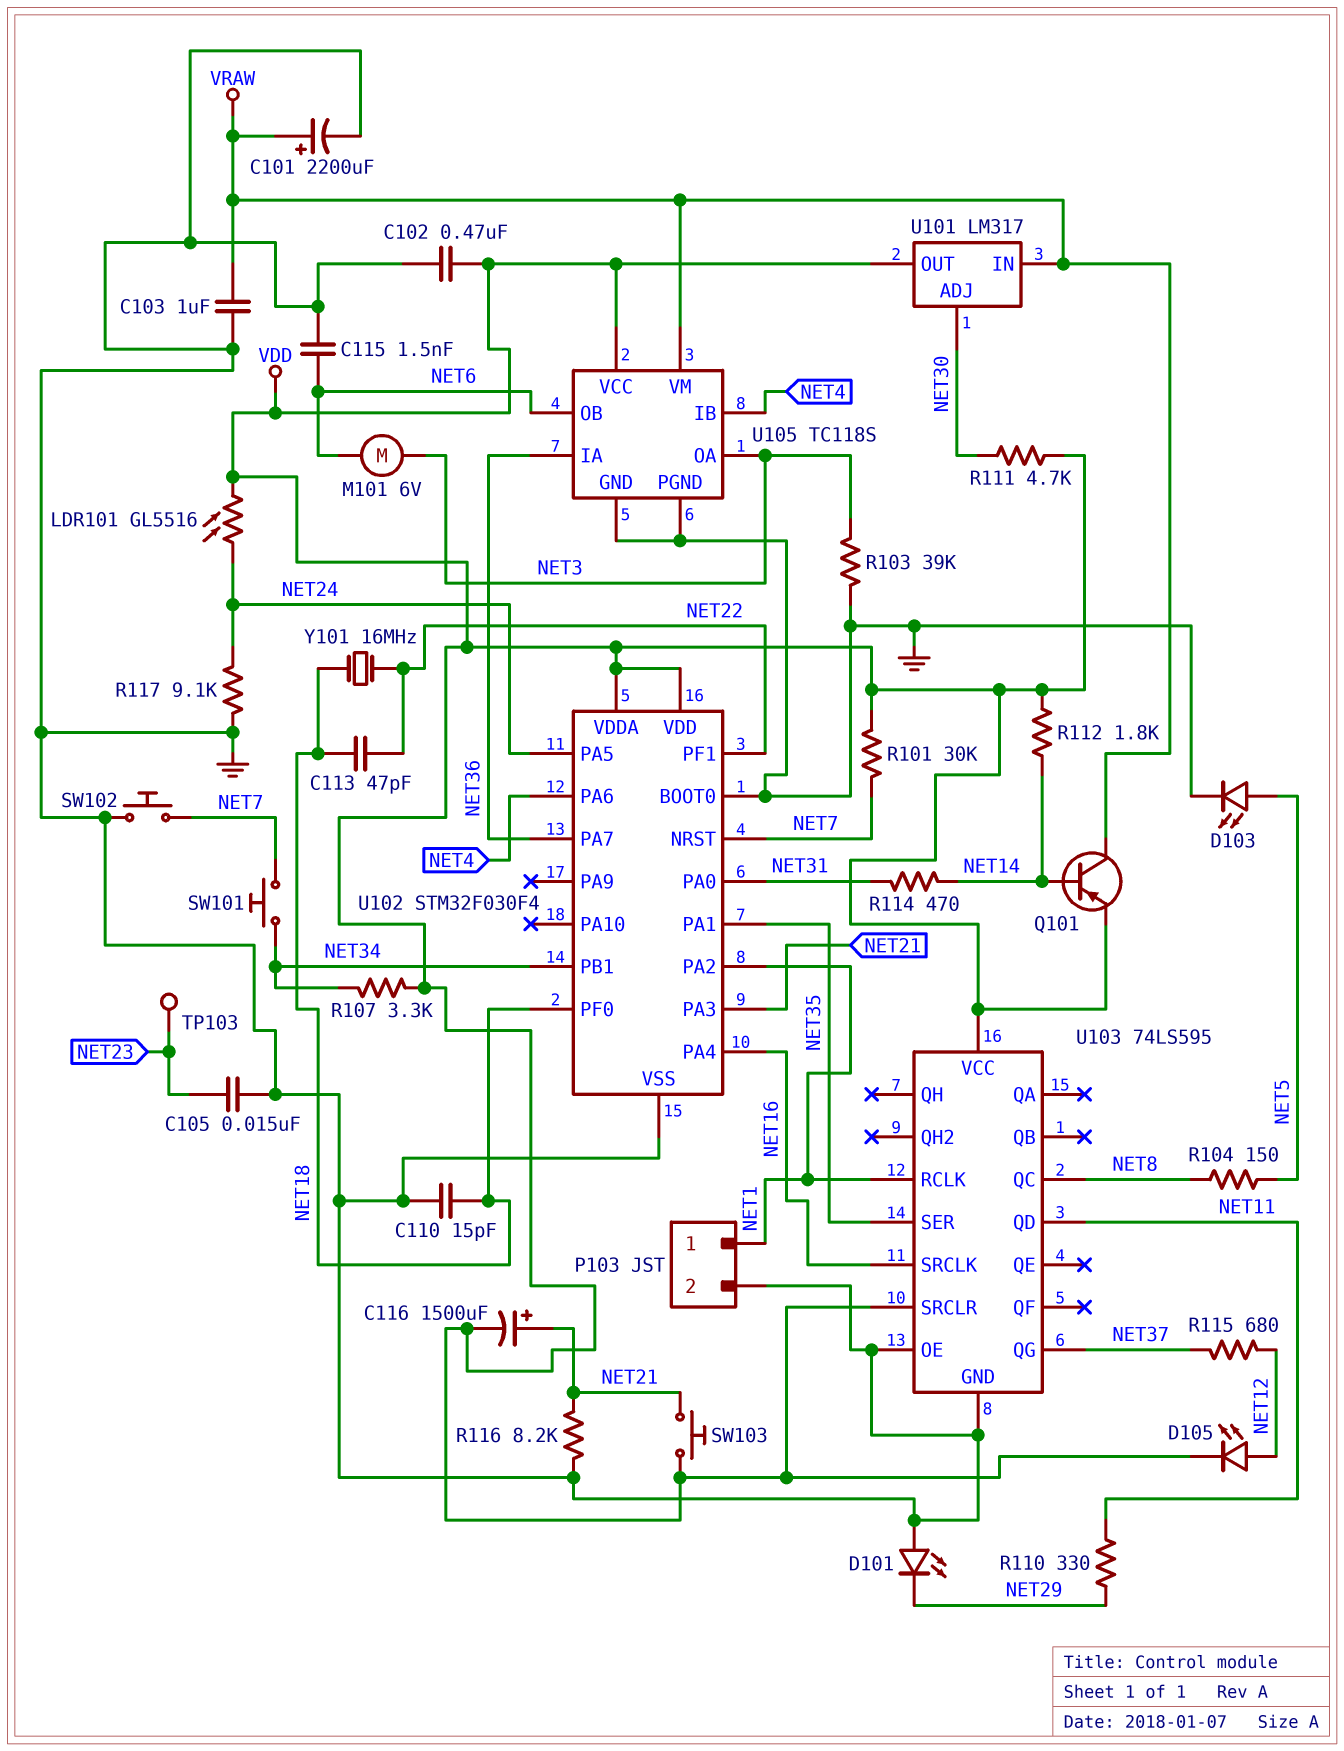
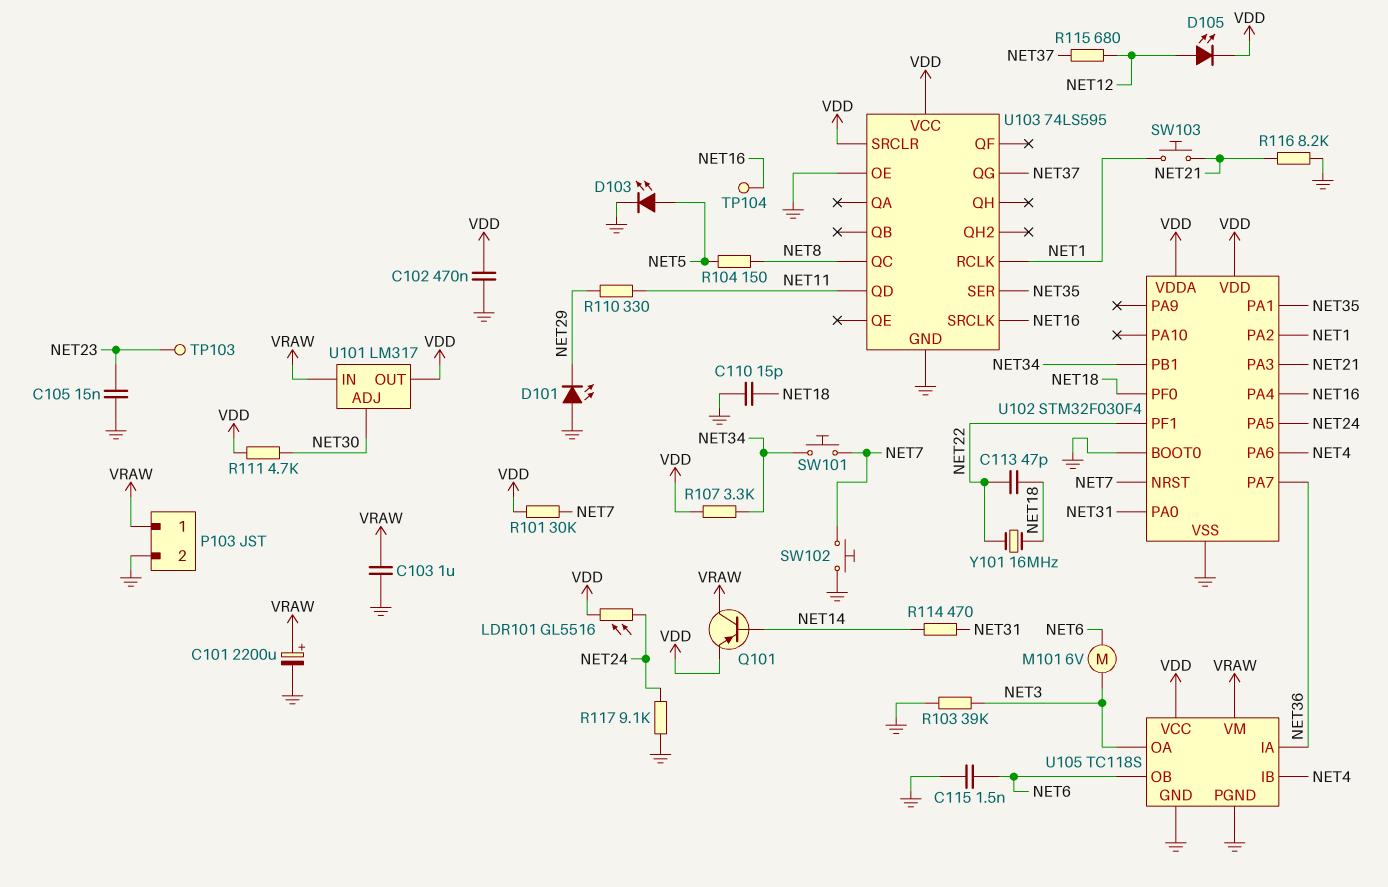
C116: 1500uF (plus NET21, minus VDD) -> none
P103 pin 1: NET1 -> VRAW
R112: 1.8k (NET14, VDD) -> none
SW103: button (NET21, VDD) -> button (NET1, NET21)
TP104: none -> test point (NET16)

